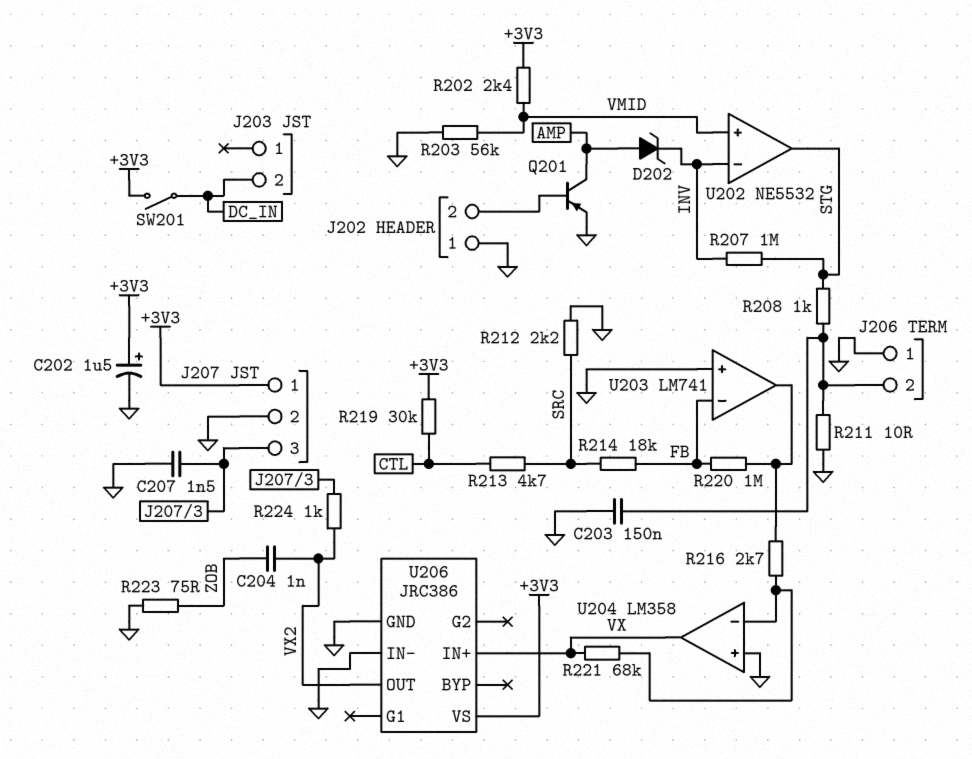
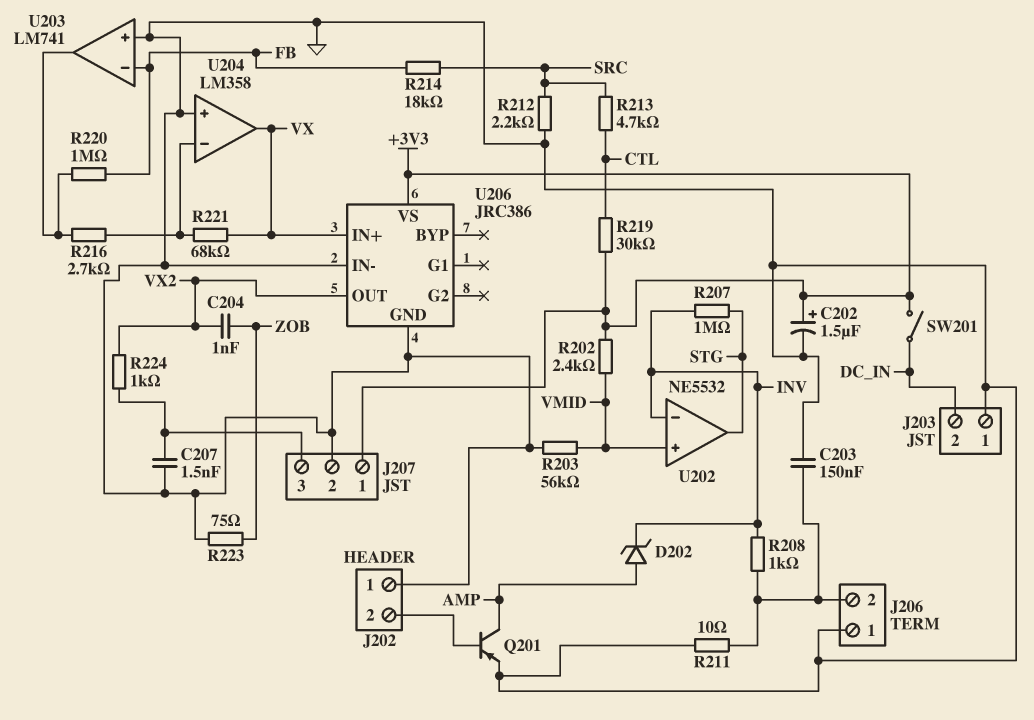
J203 pin 1: none -> GND
R208: 1k (J206/2, STG) -> 1k (INV, J206/2)

